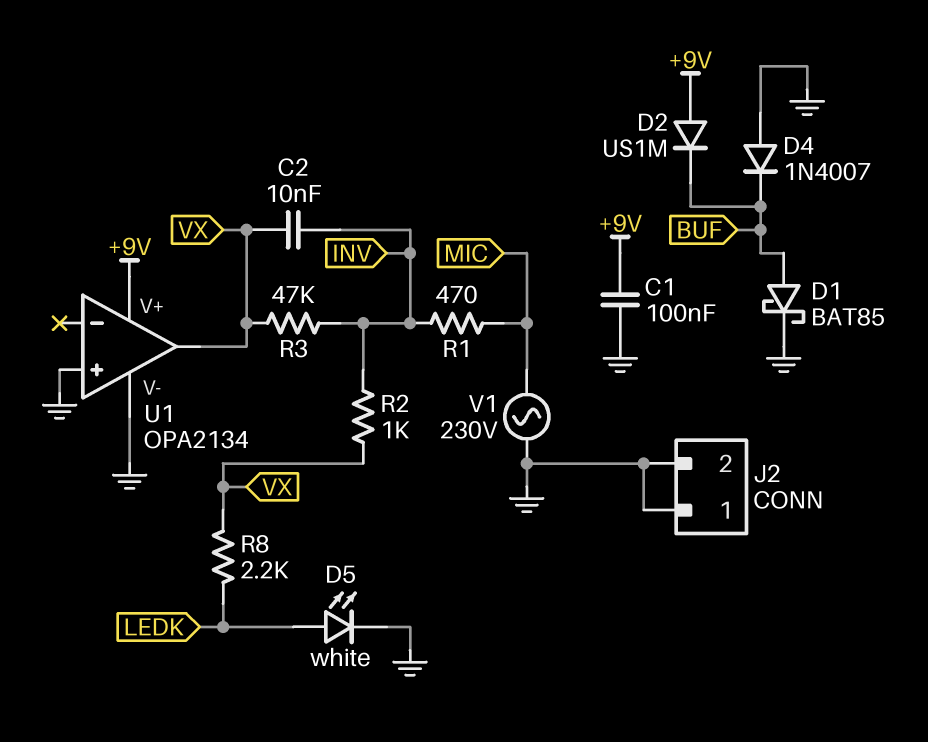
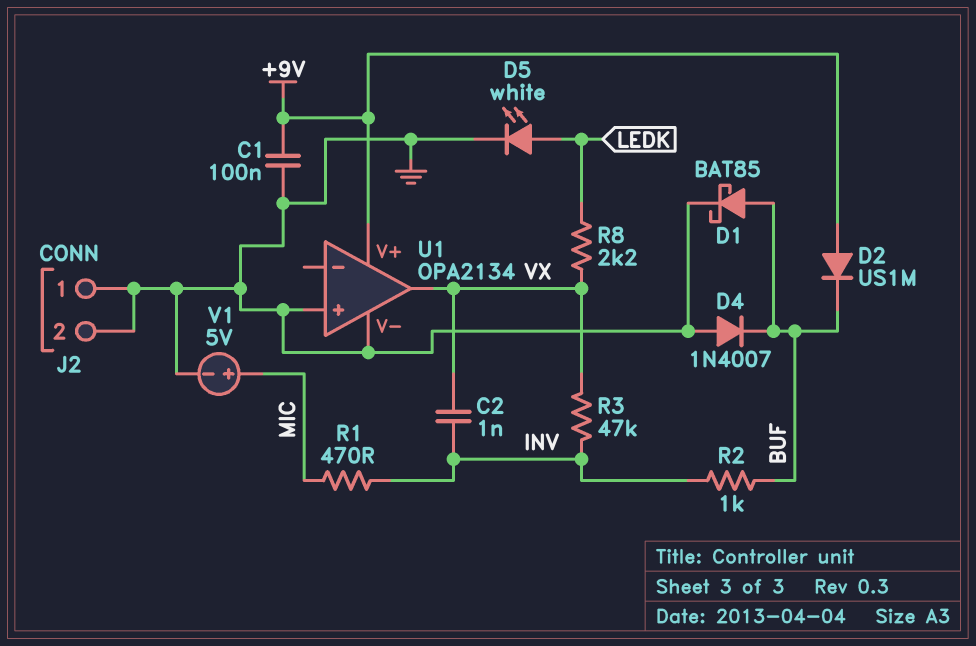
C2: 10nF (INV, VX) -> 1nF (INV, VX)
R2: 1k (INV, VX) -> 1k (BUF, INV)
V1: AC 230V (GND, MIC) -> 5V (plus MIC, minus GND)

